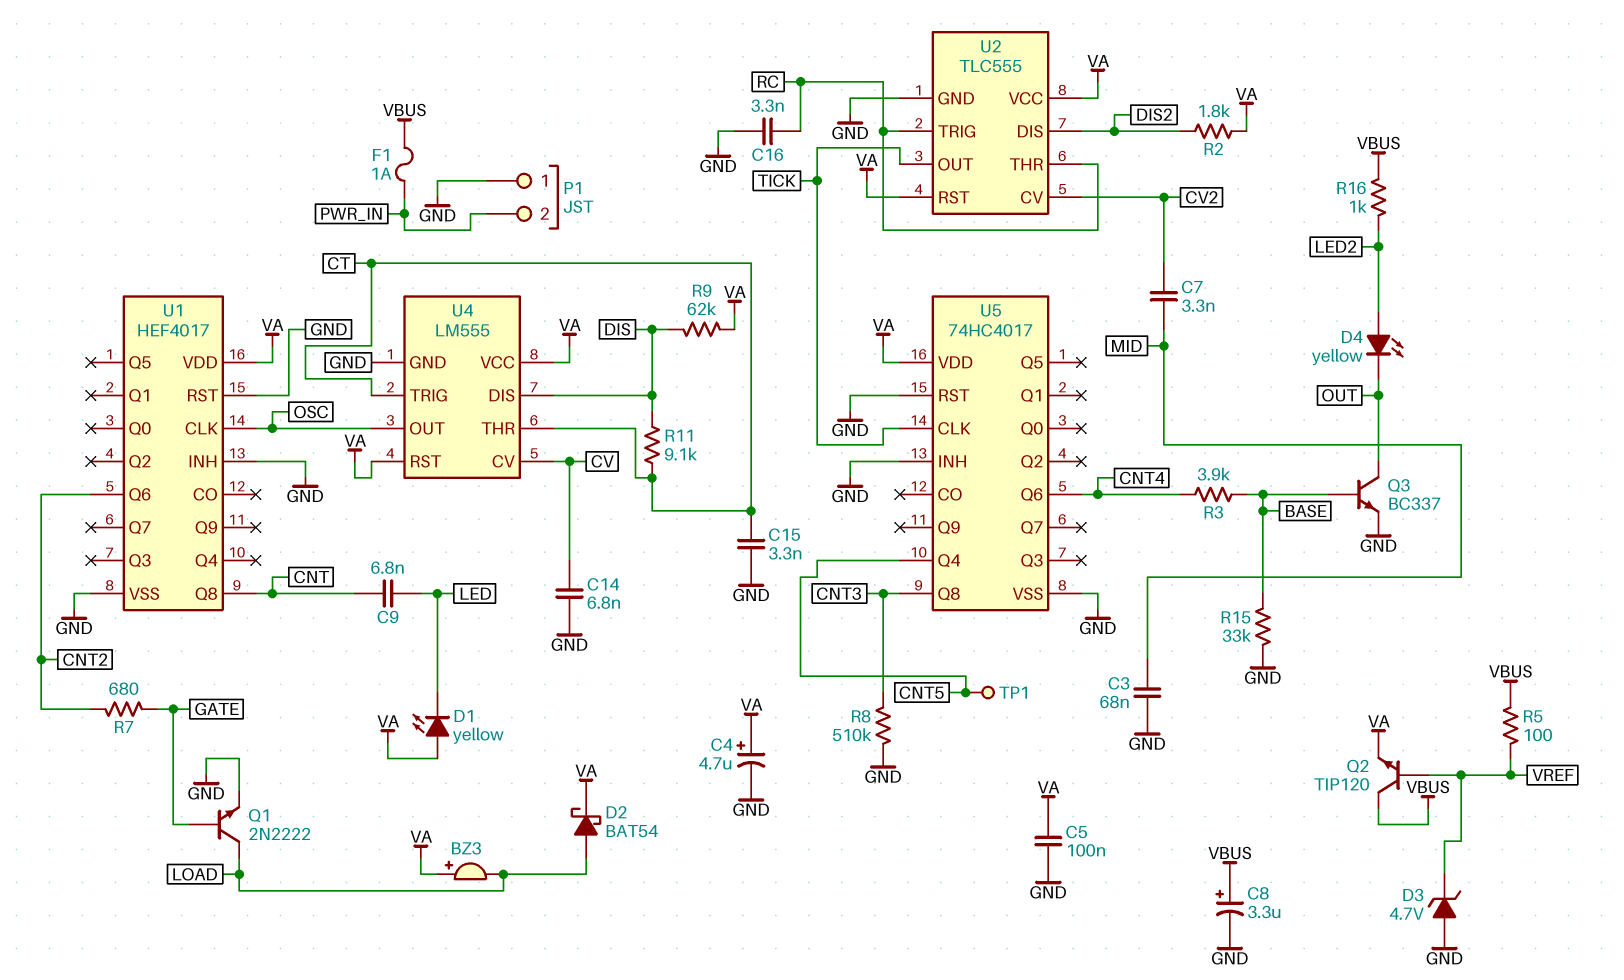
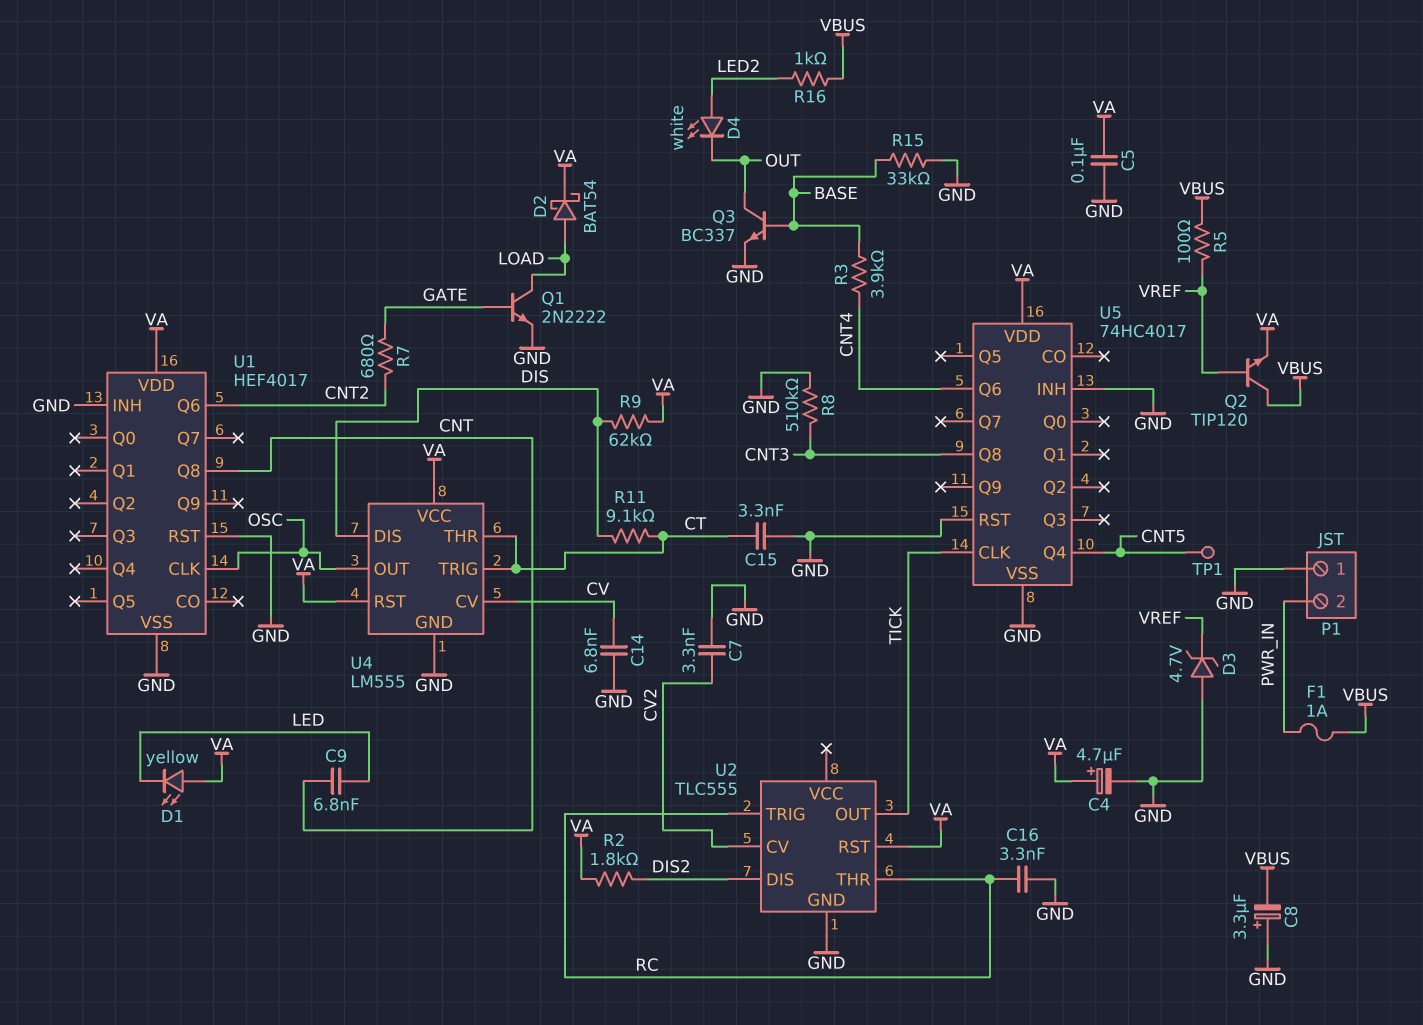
BZ3: buzzer (plus VA, minus LOAD) -> none
C3: 68nF (GND, MID) -> none
C7: 3.3nF (CV2, MID) -> 3.3nF (CV2, GND)
C8: 3.3uF (plus VBUS, minus GND) -> 3.3uF (plus GND, minus VBUS)
D4: LED yellow (A LED2, K OUT) -> LED white (A LED2, K OUT)
U2 pin VCC: VA -> none

